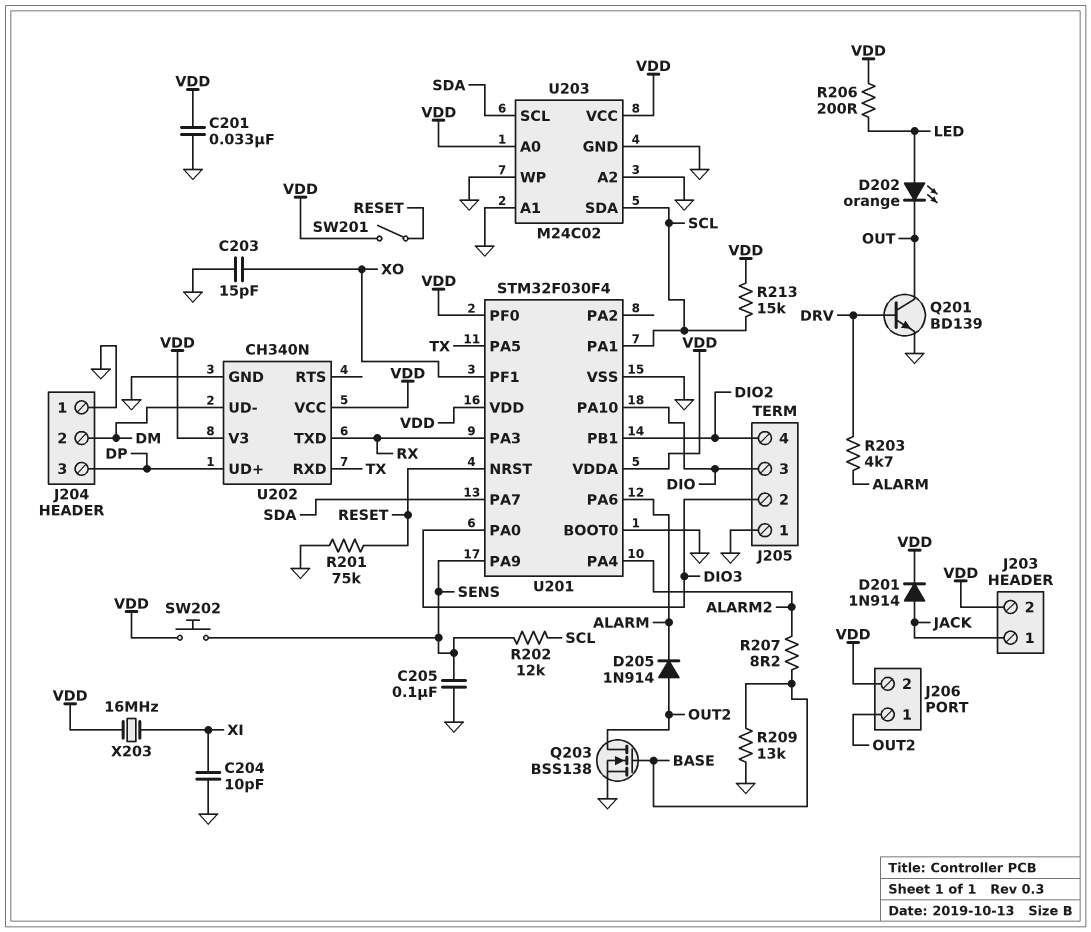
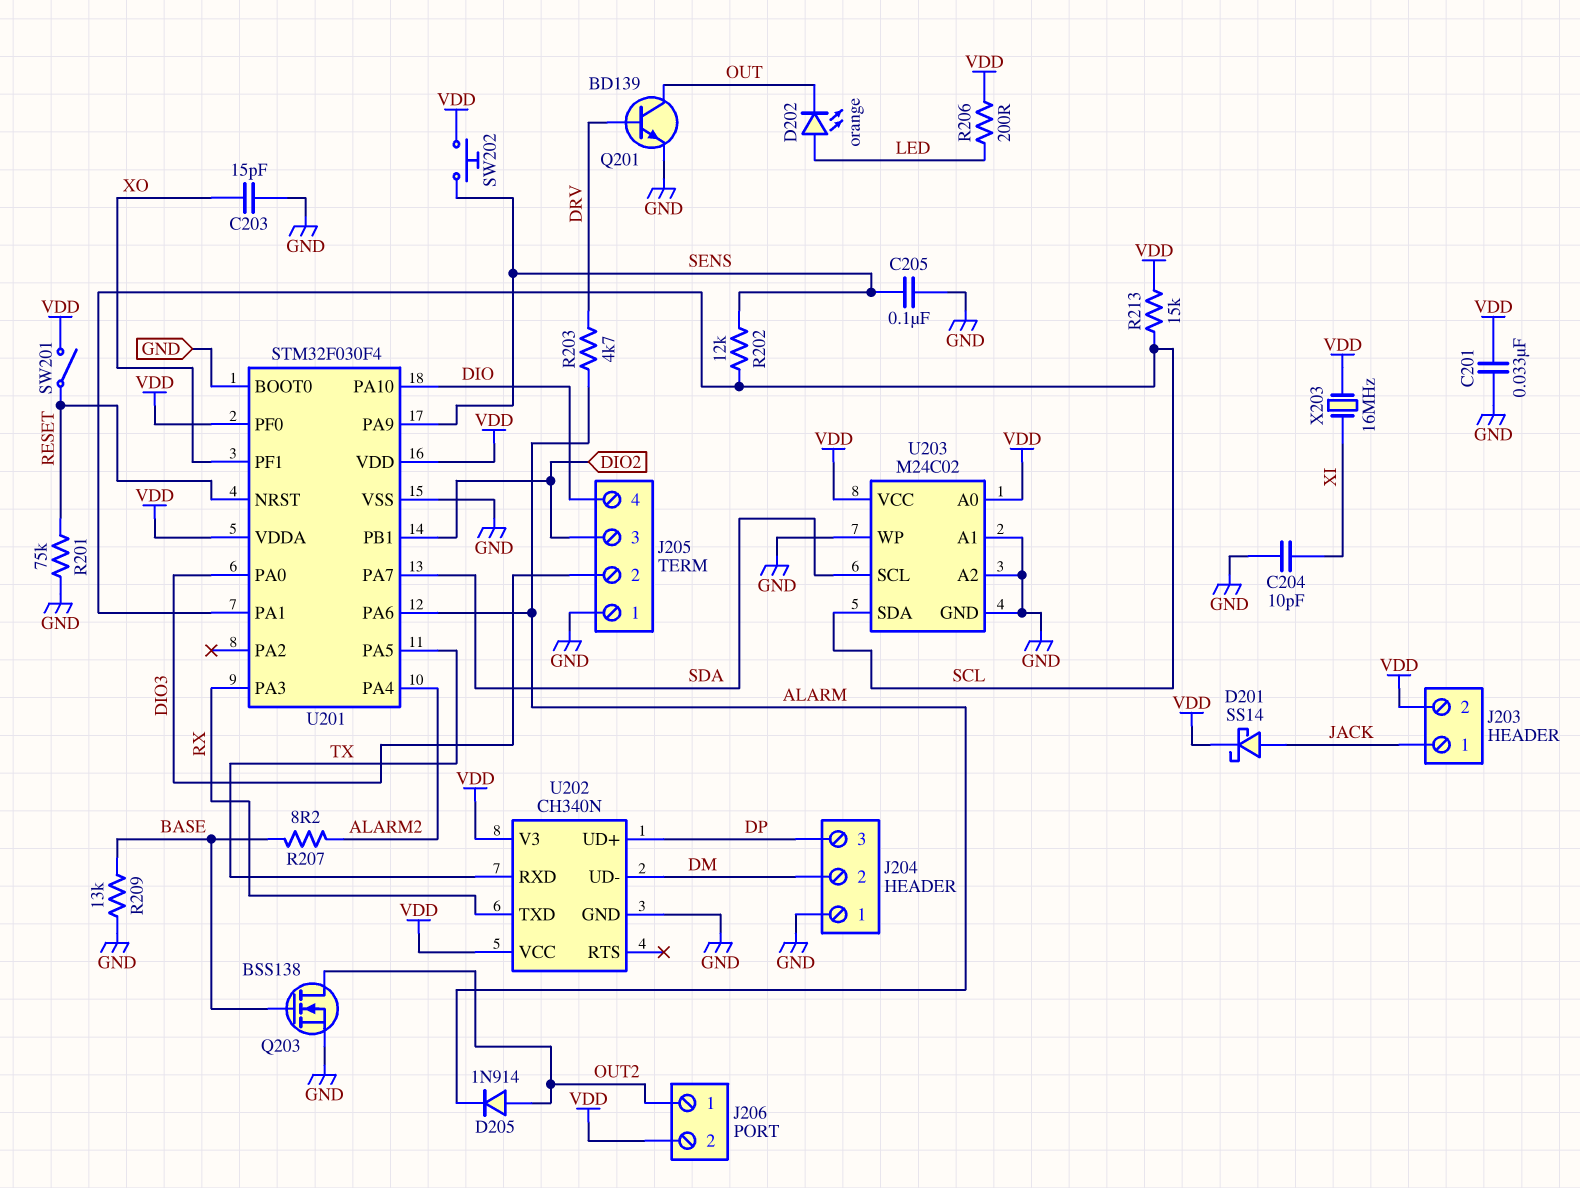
D201: diode 1N914 (A JACK, K VDD) -> schottky SS14 (A JACK, K VDD)
J205 pin 3: DIO -> DIO2
J205 pin 4: DIO2 -> DIO

